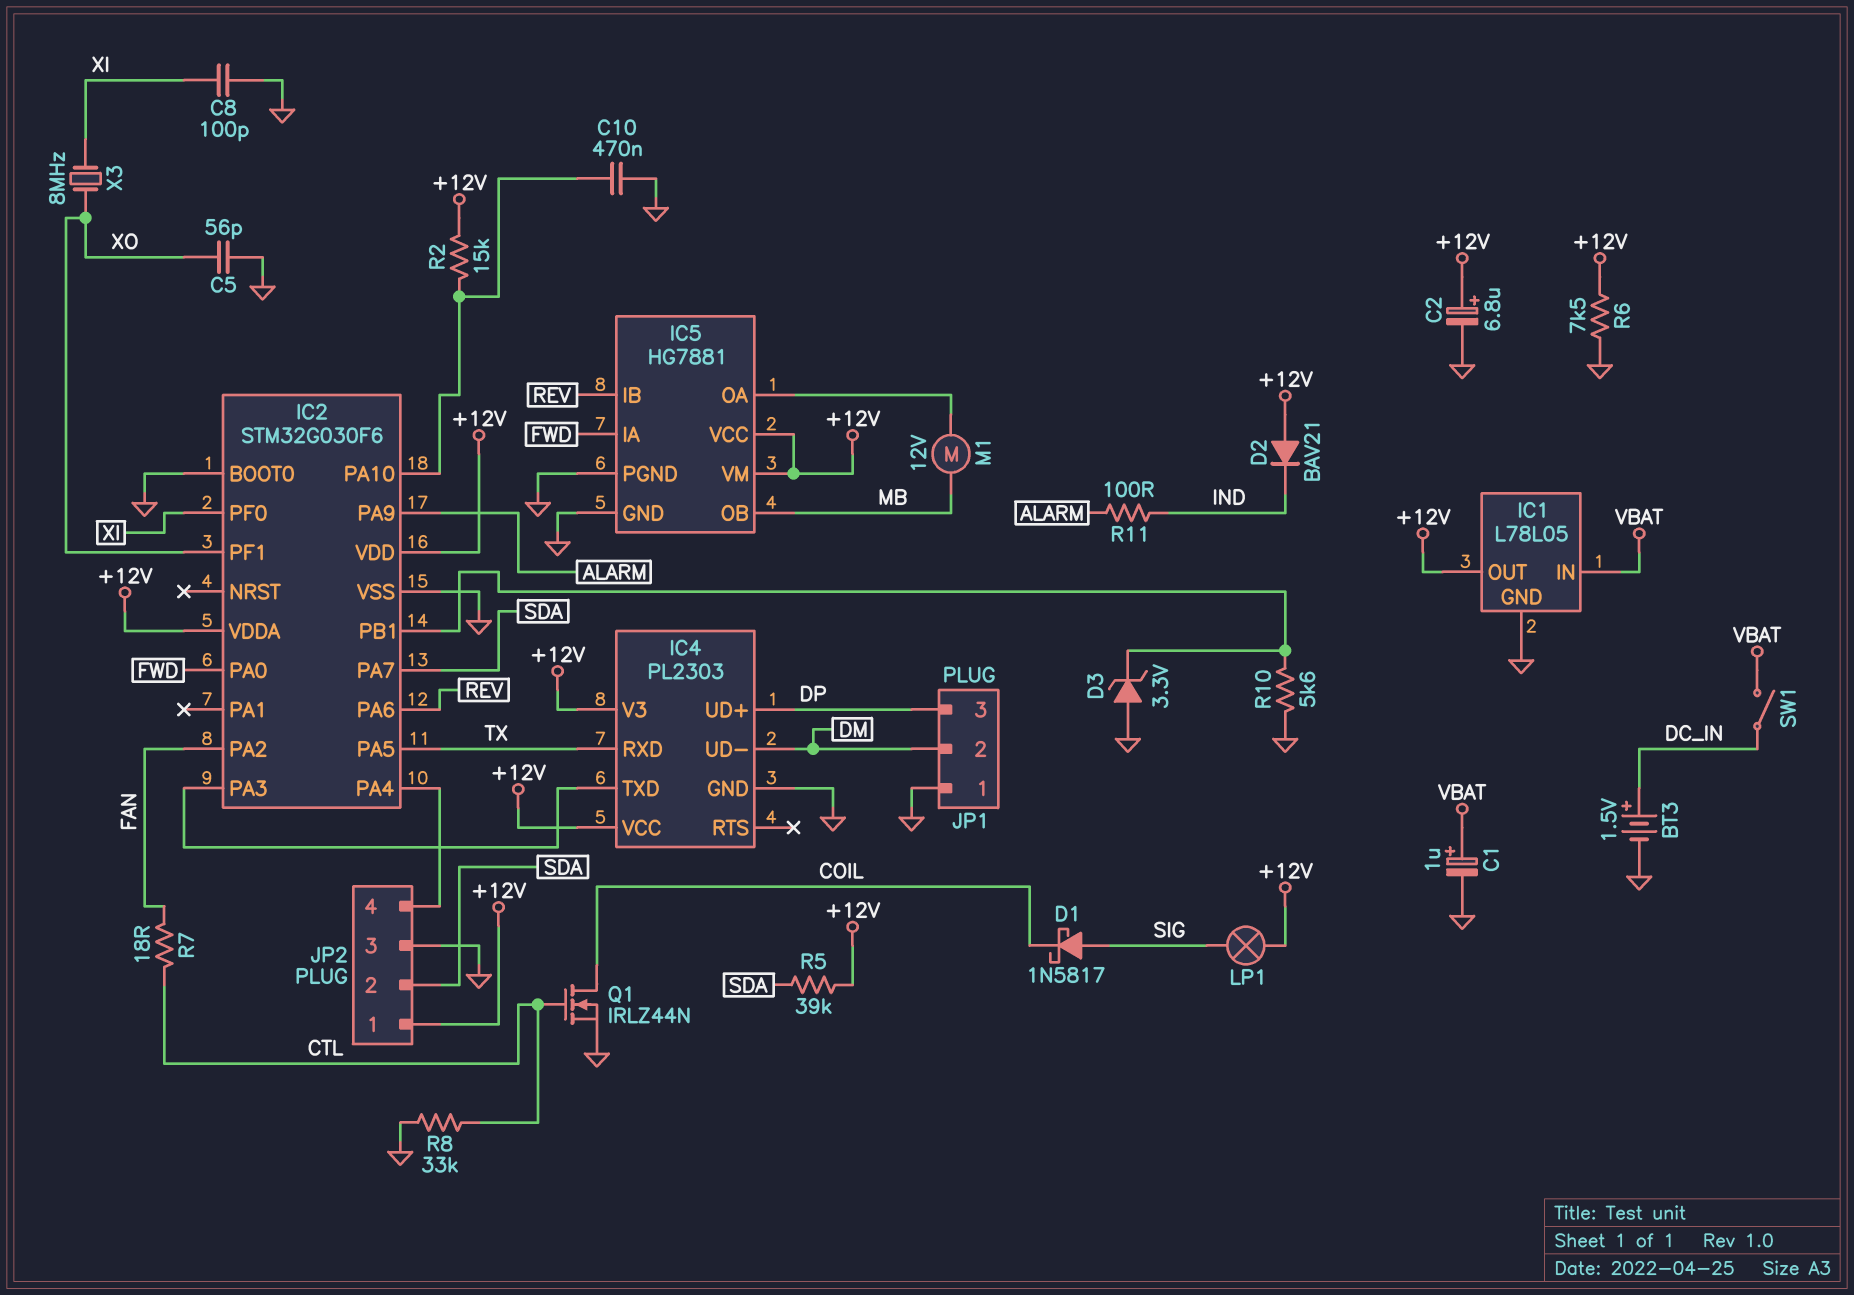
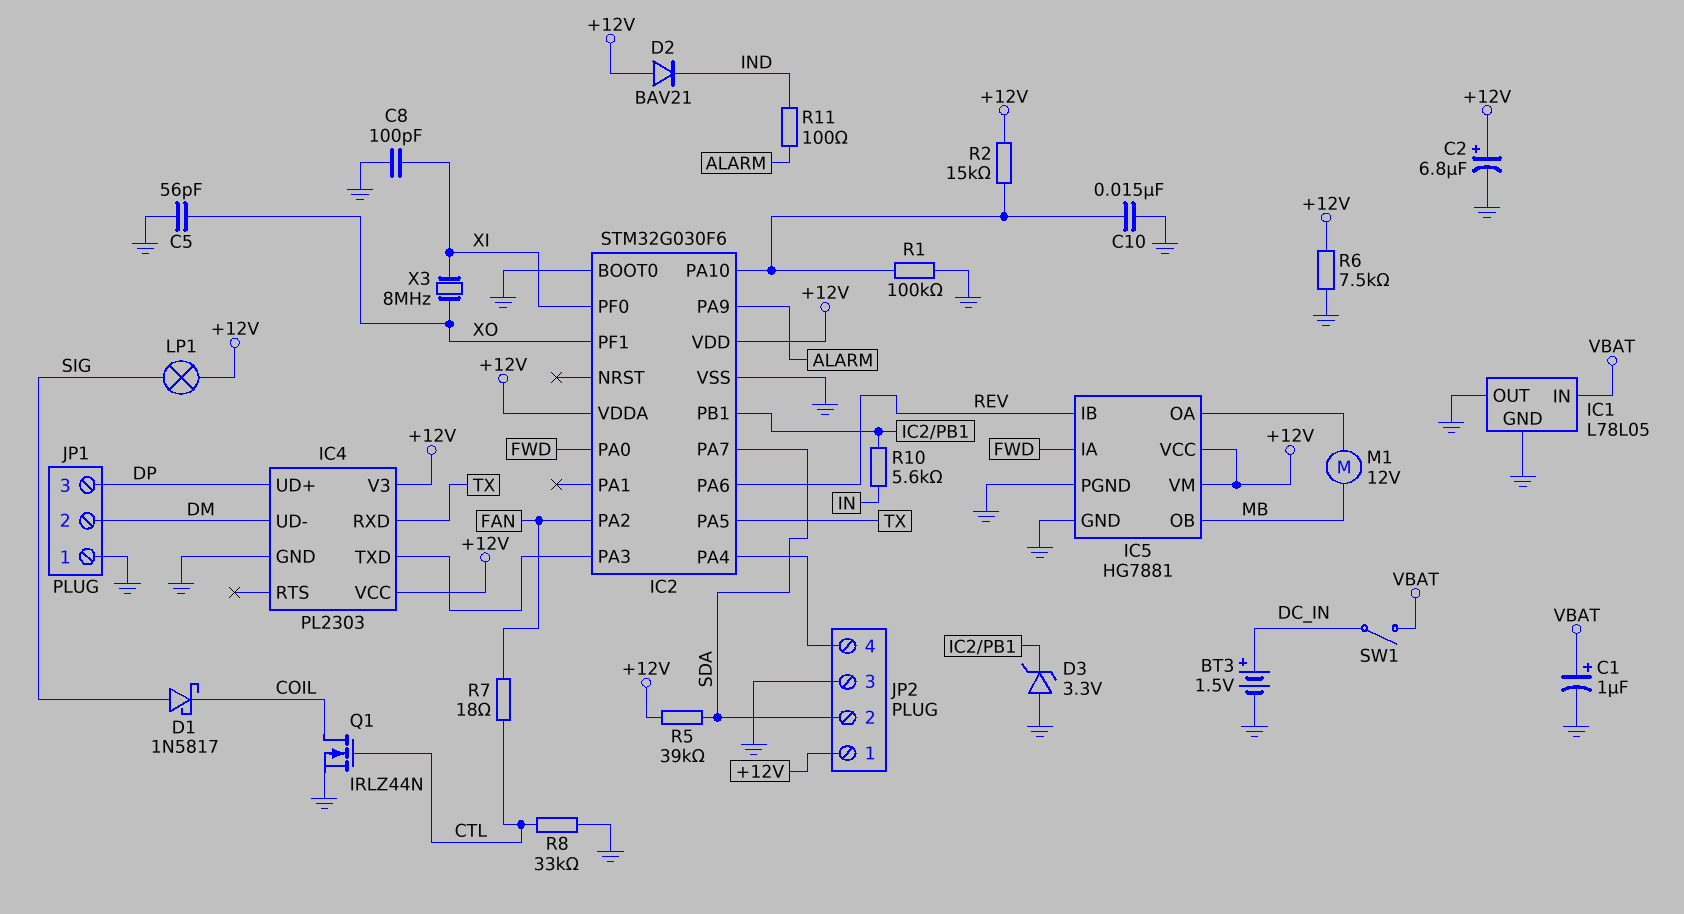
C10: 470nF (GND, IC2/PA10) -> 15nF (GND, IC2/PA10)
IC1 pin OUT: +12V -> GND
R1: none -> 100k (GND, IC2/PA10)
R10: 5.6k (GND, IC2/PB1) -> 5.6k (IC2/PB1, IN)

